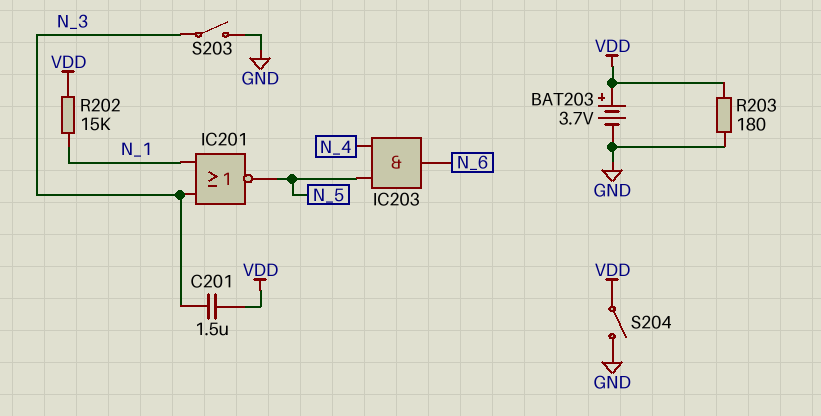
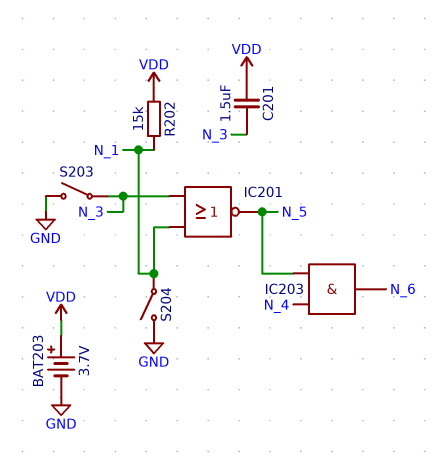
R203: 180 (GND, VDD) -> none
S204: switch (GND, VDD) -> switch (GND, N_1)

